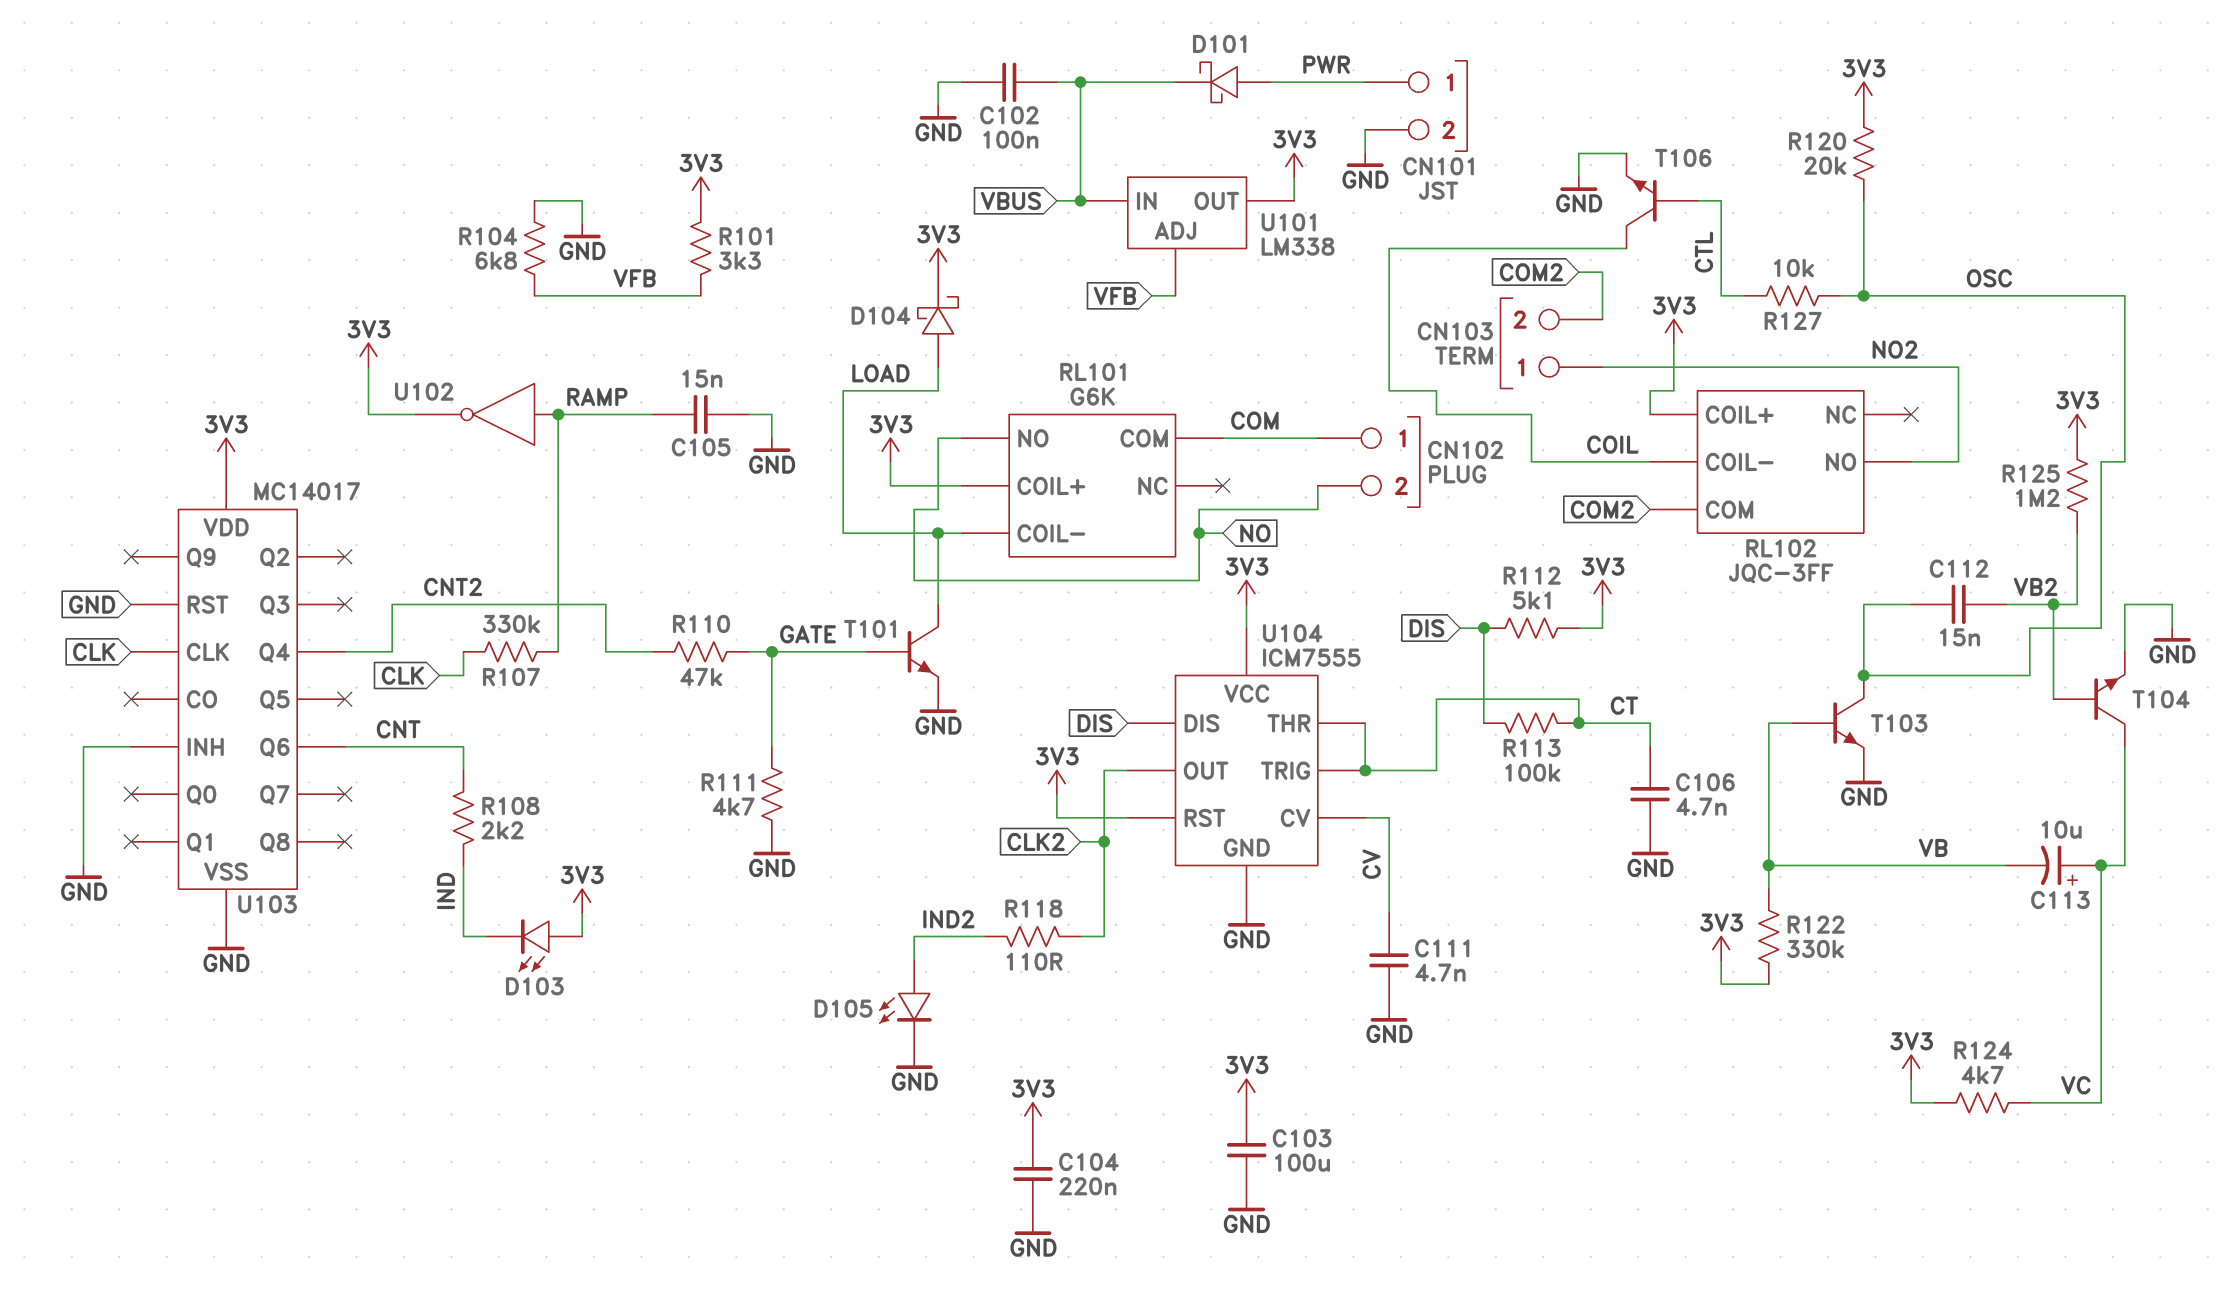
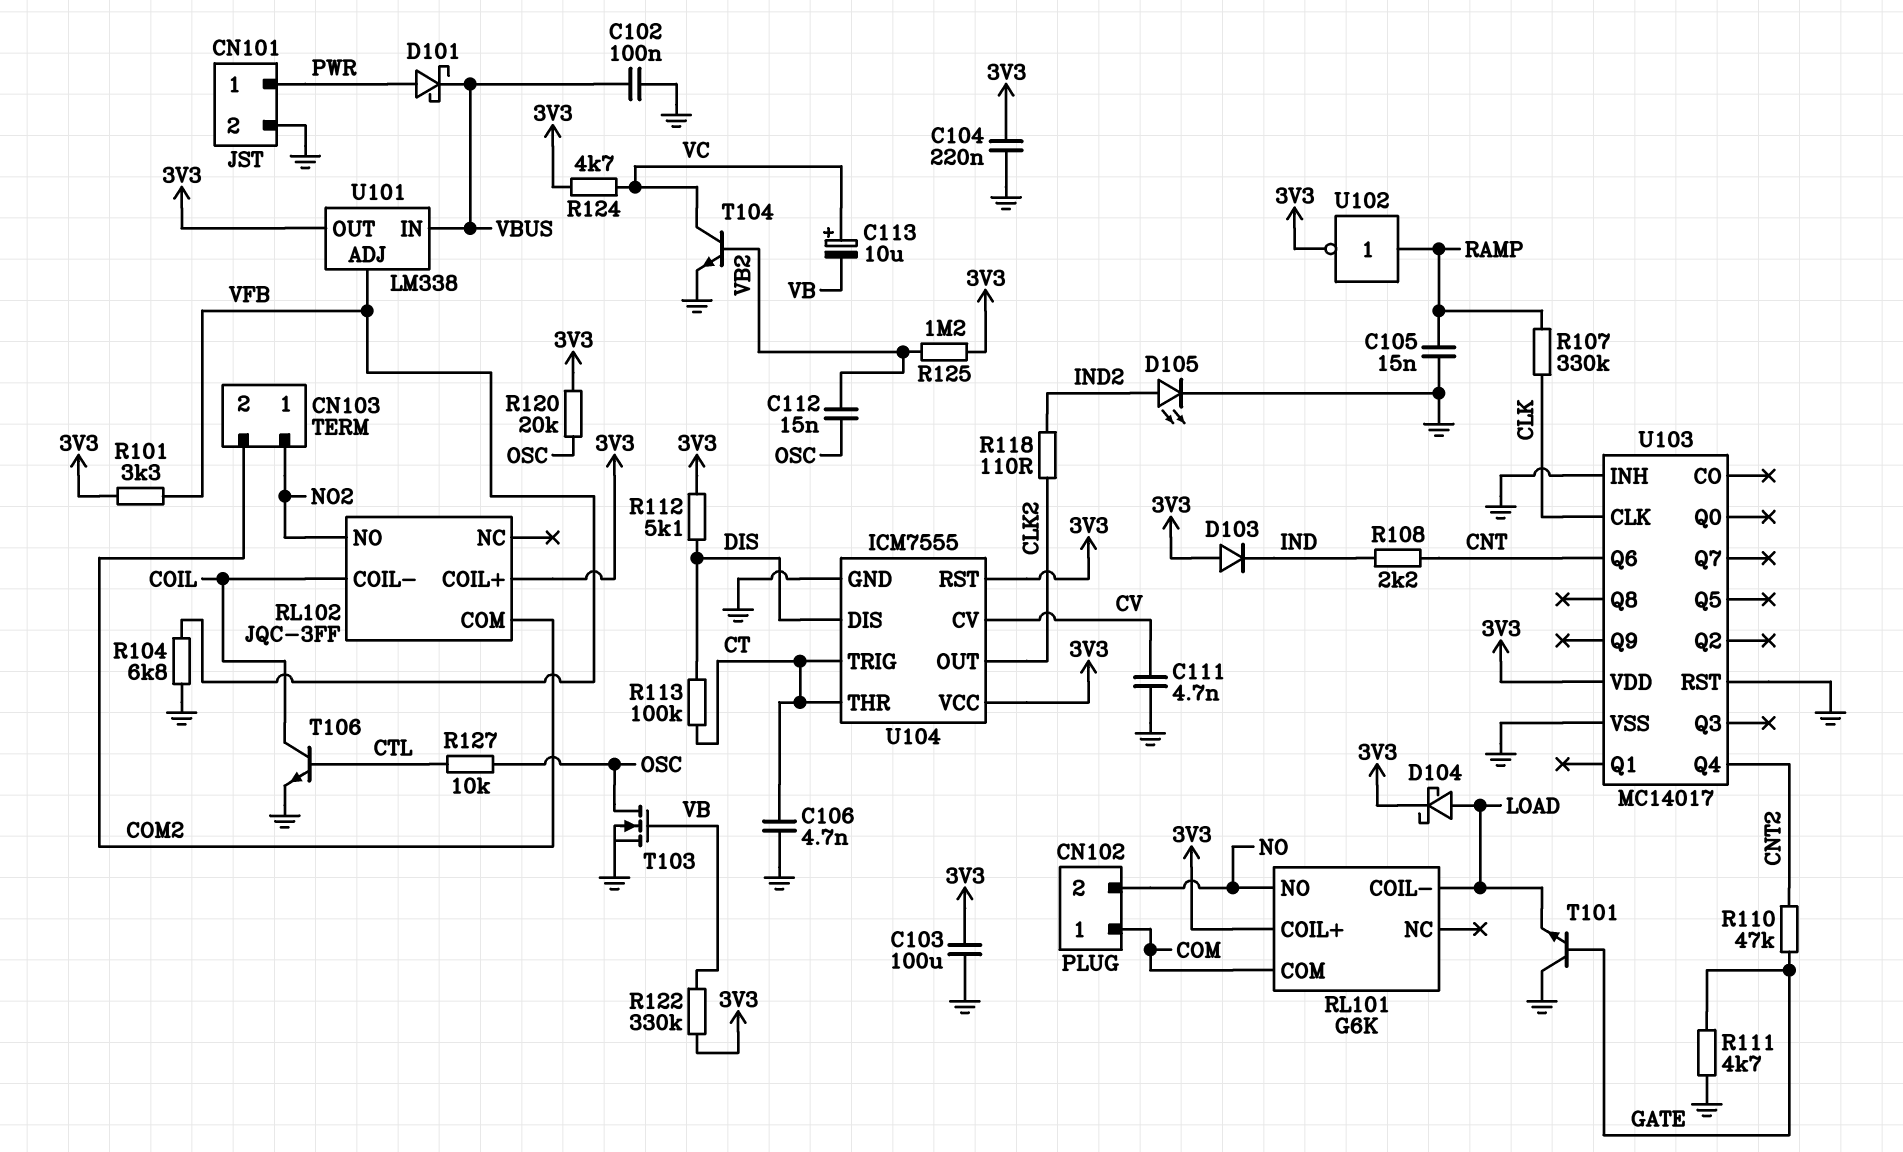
D103: LED (A 3V3, K IND) -> diode (A 3V3, K IND)
T101: NPN (B GATE, C LOAD, E GND) -> NPN (B GATE, C GND, E LOAD)
T103: NPN (B VB, C OSC, E GND) -> NMOS (G VB, D OSC, S GND)

